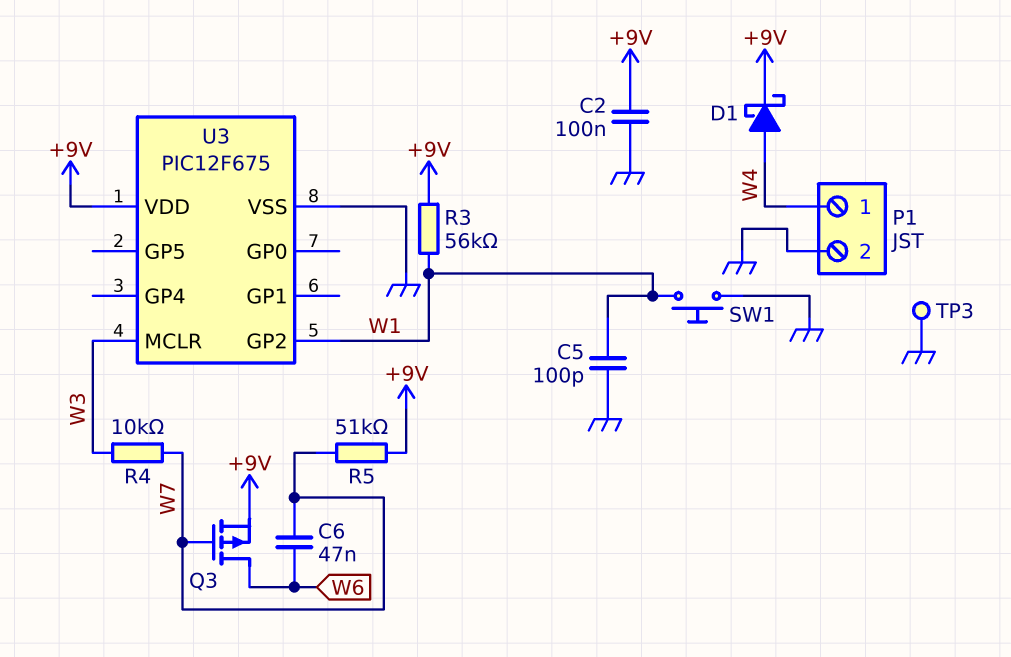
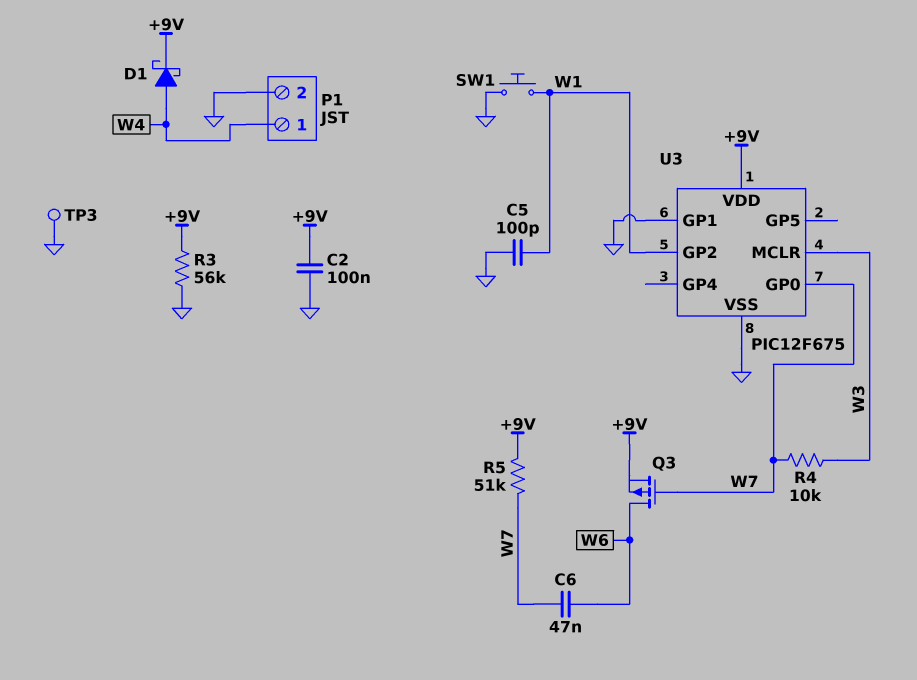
R3: 56k (+9V, W1) -> 56k (+9V, GND)
U3 pin GP0: none -> W7
U3 pin GP1: none -> GND

